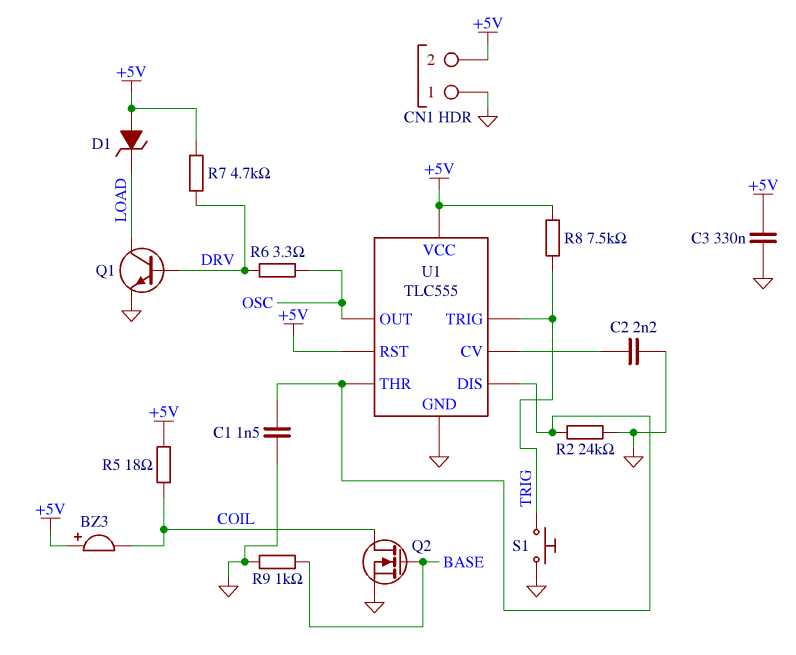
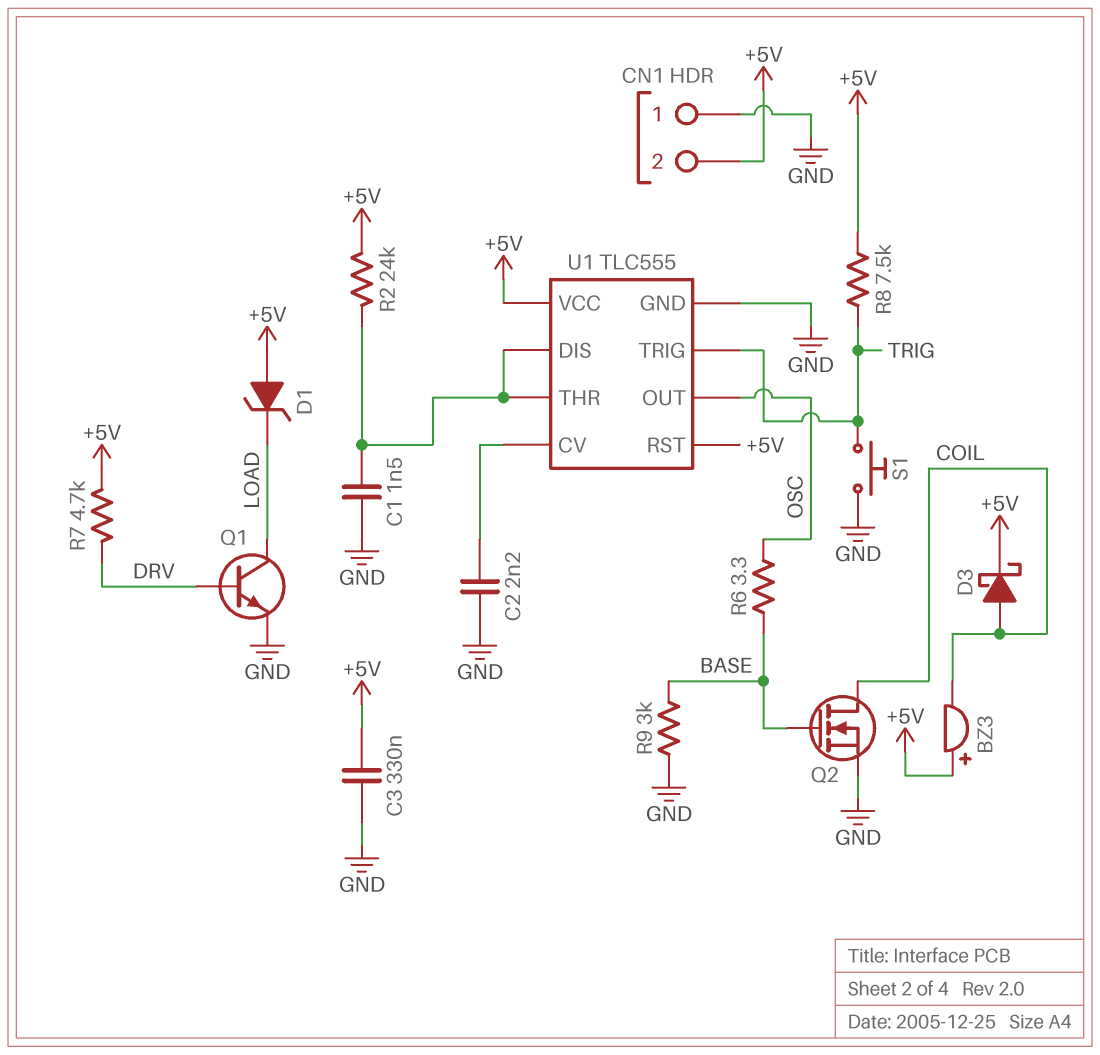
D3: none -> schottky (A COIL, K +5V)
R2: 24k (GND, U1/DIS) -> 24k (+5V, U1/DIS)
R5: 18 (+5V, COIL) -> none
R6: 3.3 (DRV, OSC) -> 3.3 (BASE, OSC)
R9: 1k (BASE, GND) -> 3k (BASE, GND)

